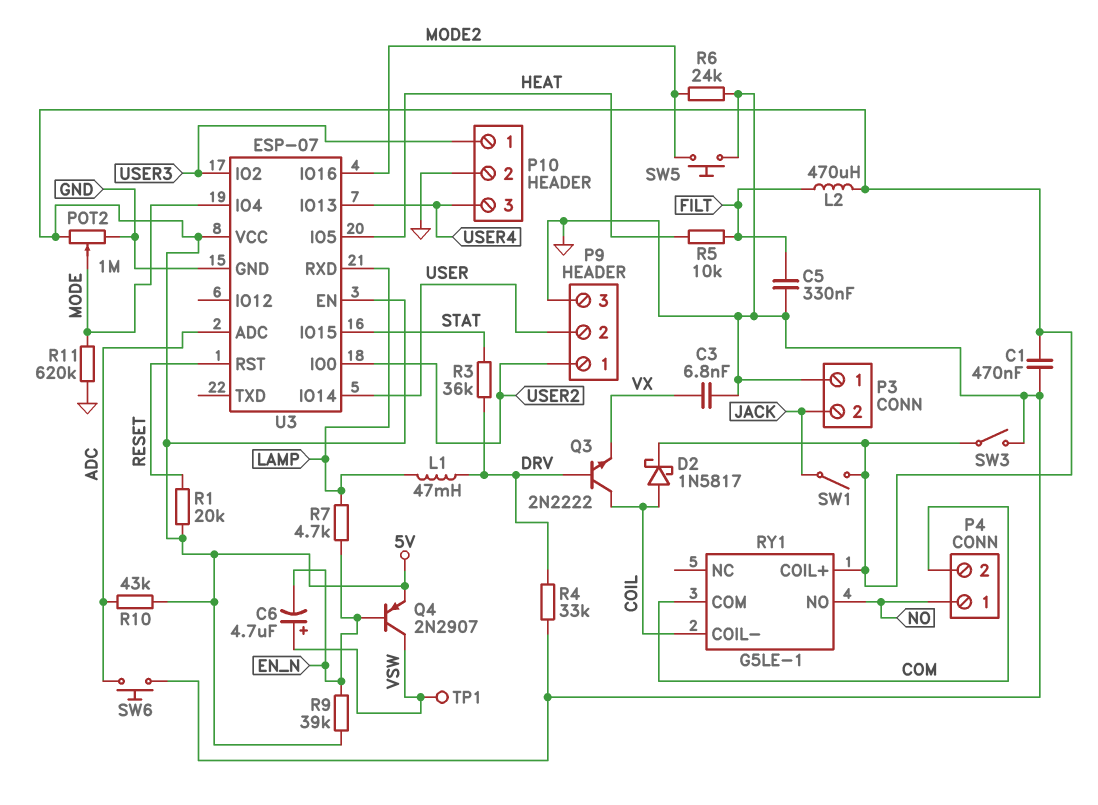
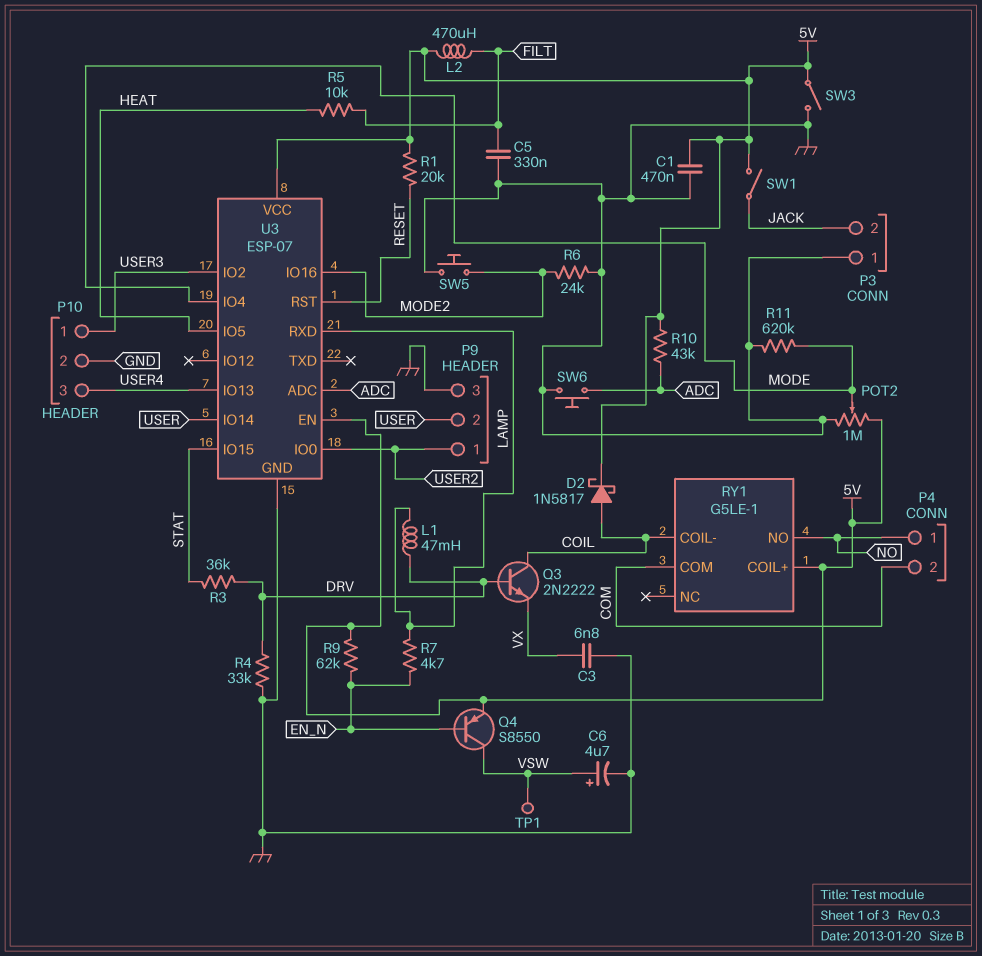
C6: 4.7uF (plus VSW, minus EN_N) -> 4.7uF (plus VSW, minus GND)
Q4: PNP 2N2907 (B EN_N, C VSW, E 5V) -> PNP S8550 (B EN_N, C VSW, E 5V)
R9: 39k (5V, EN_N) -> 62k (5V, EN_N)

